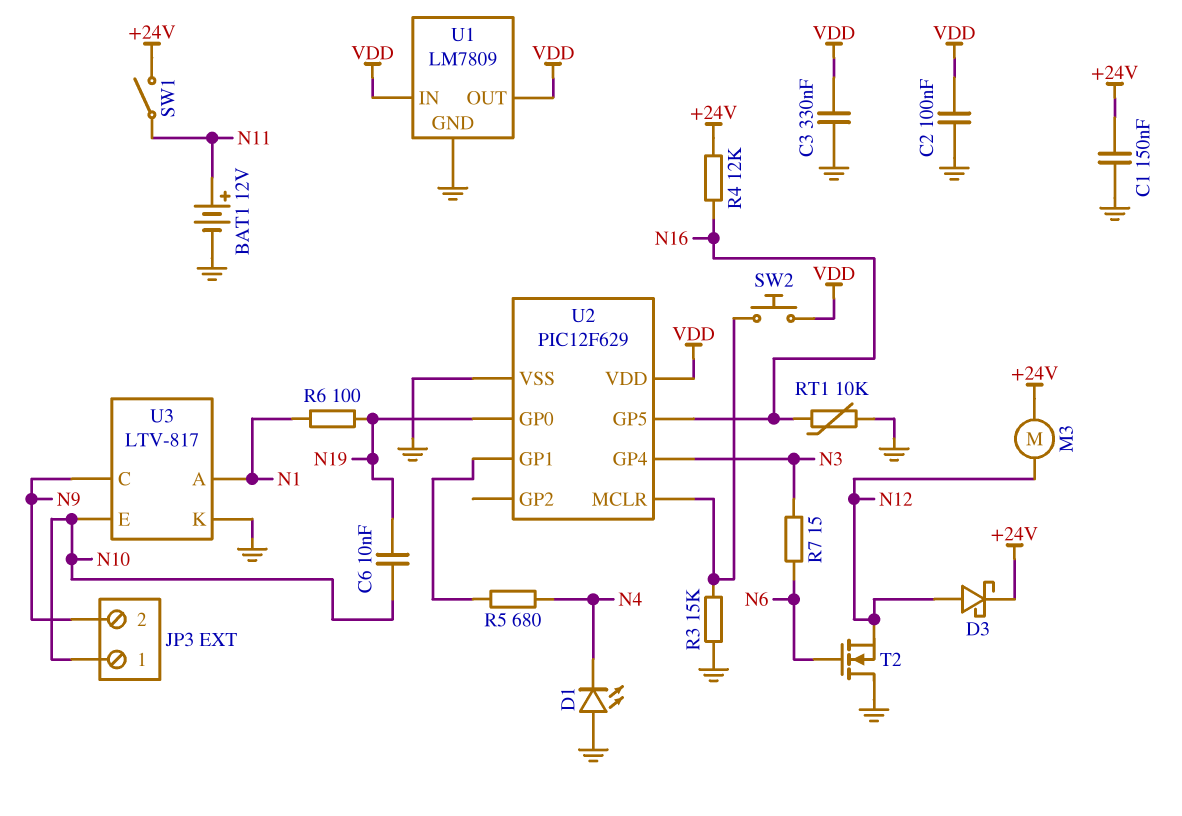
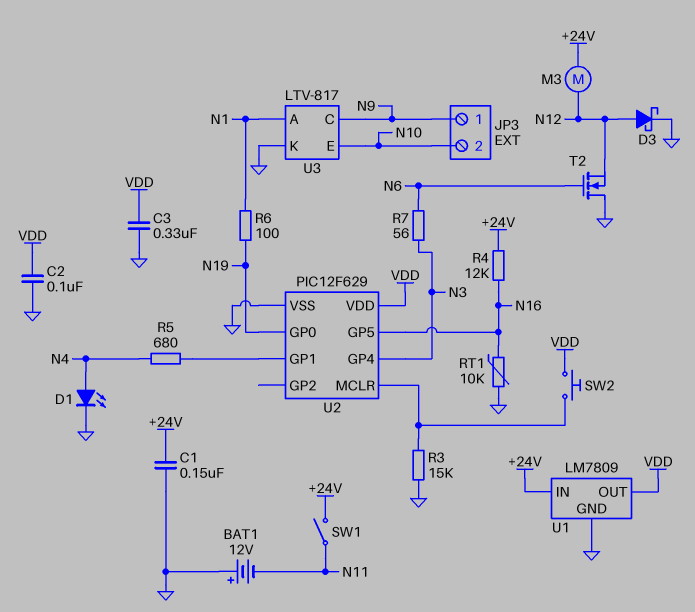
BAT1: 12V (plus N11, minus GND) -> 12V (plus GND, minus N11)
C6: 10nF (N10, N19) -> none
D1: LED (A GND, K N4) -> LED (A N4, K GND)
D3: schottky (A N12, K +24V) -> schottky (A N12, K GND)
JP3 pin 1: N10 -> N9
JP3 pin 2: N9 -> N10
R7: 15 (N3, N6) -> 56 (N3, N6)
U1 pin IN: VDD -> +24V

